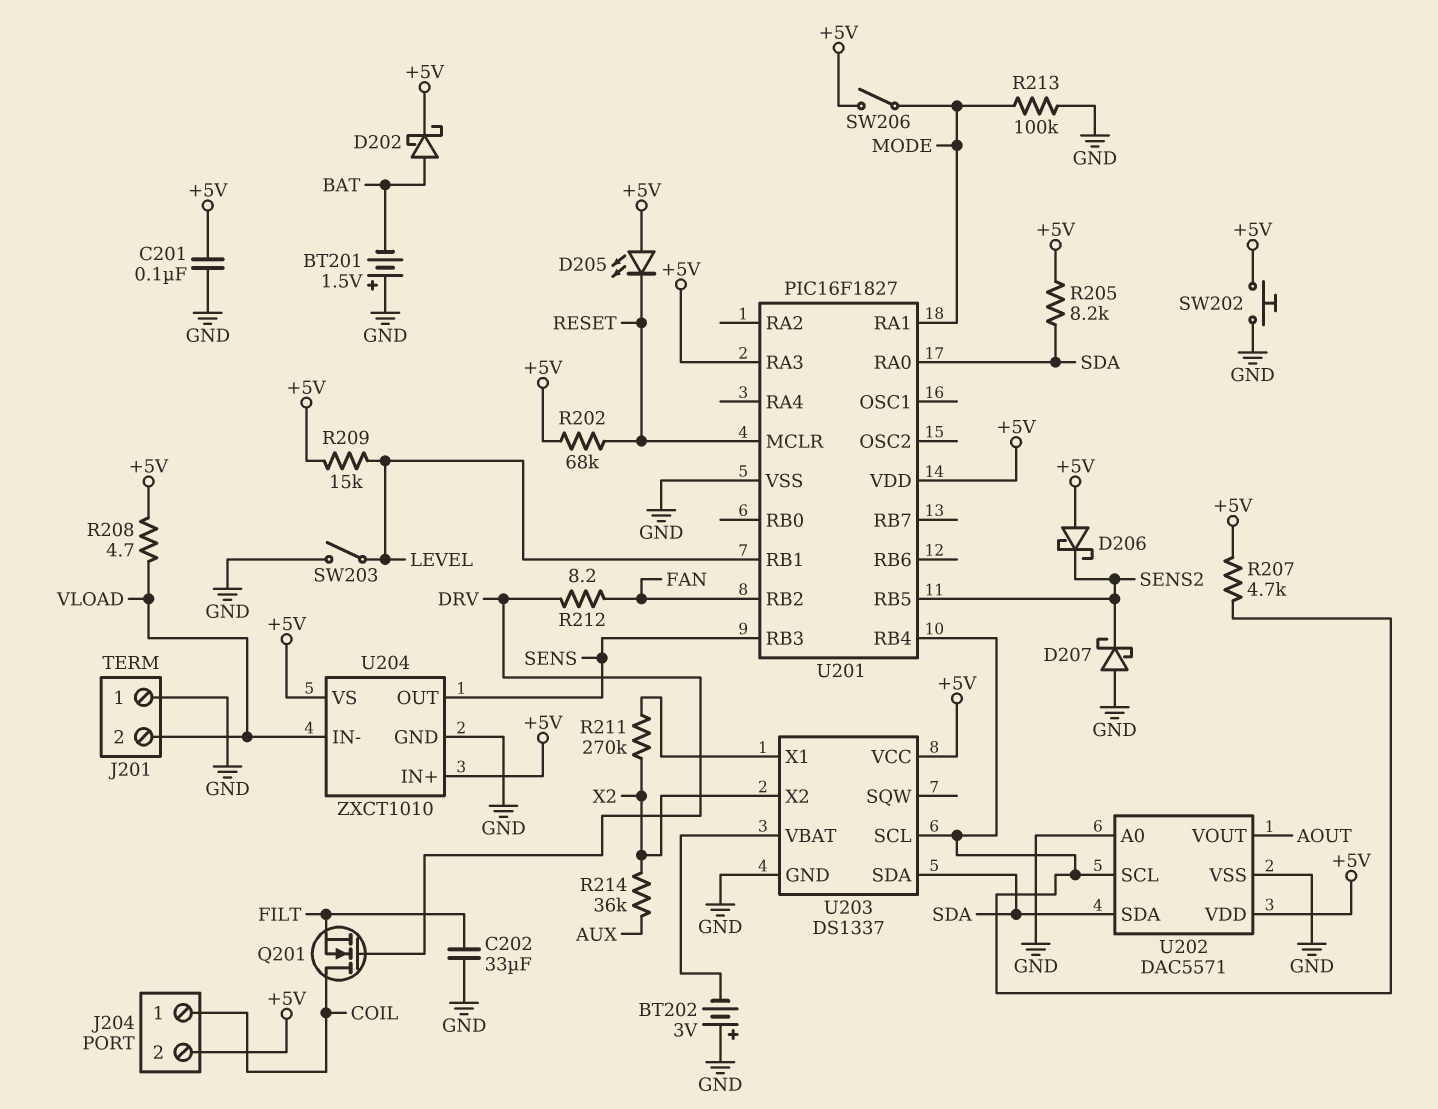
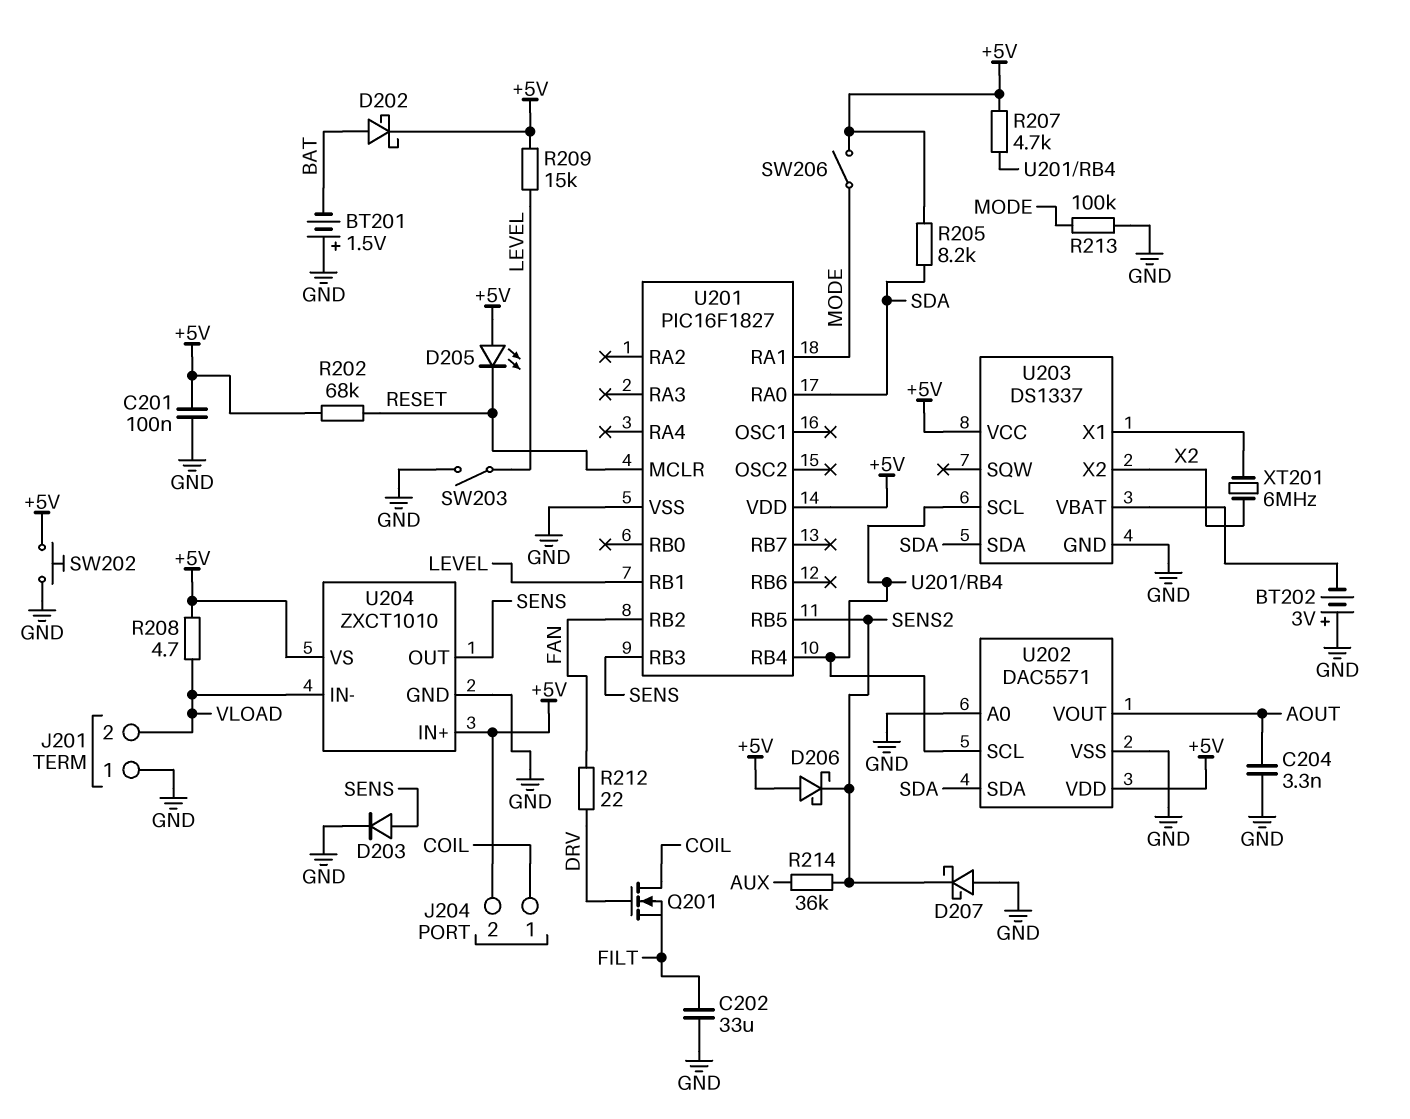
C204: none -> 3.3nF (AOUT, GND)
D203: none -> diode (A SENS, K GND)
R211: 270k (U203/X1, X2) -> none
R212: 8.2 (DRV, FAN) -> 22 (DRV, FAN)
R214: 36k (AUX, X2) -> 36k (AUX, SENS2)
U201 pin RA3: +5V -> none
XT201: none -> 6MHz (U203/X1, X2)

